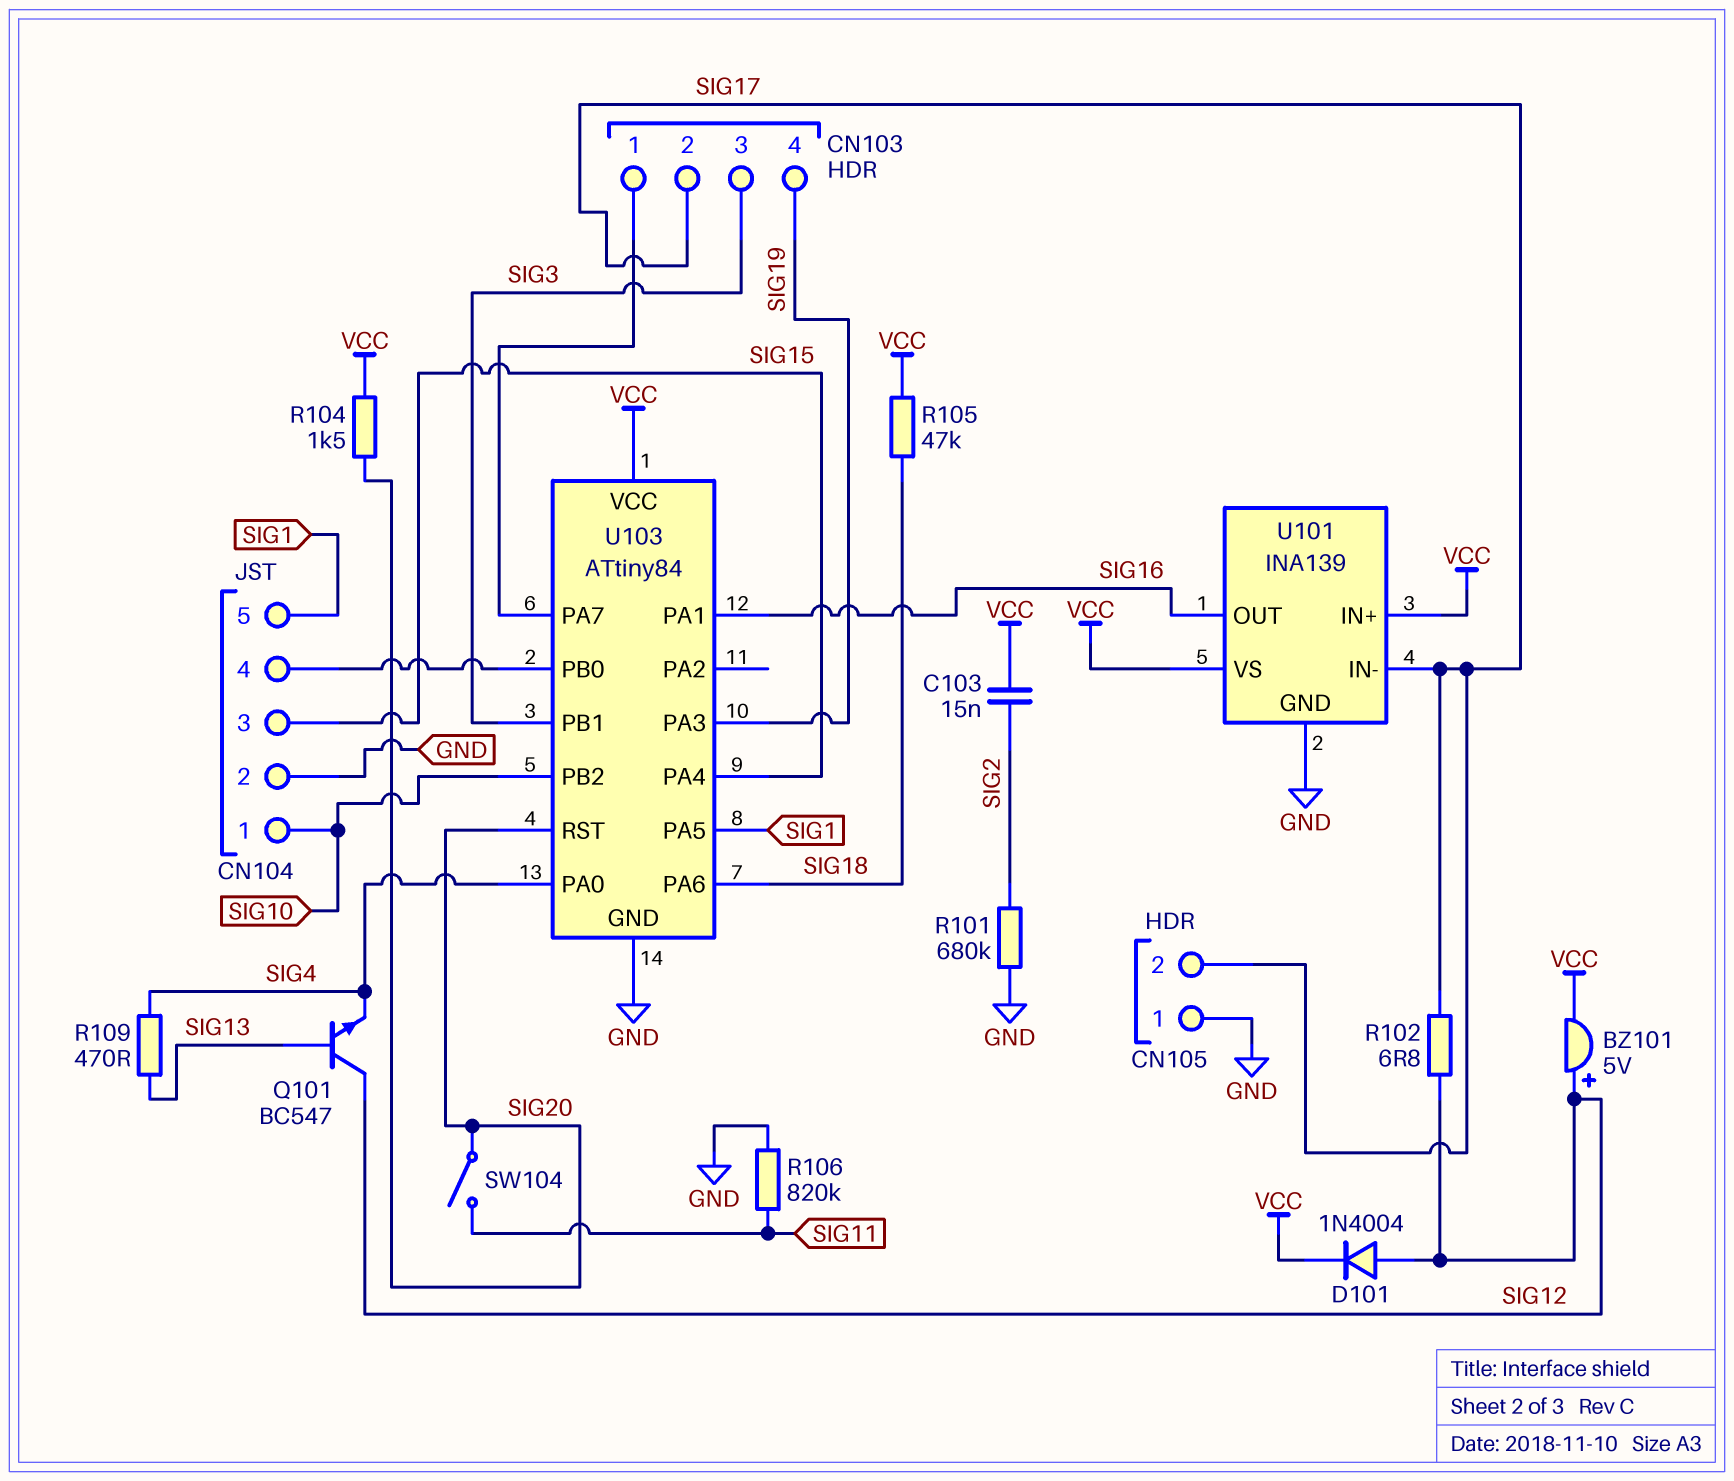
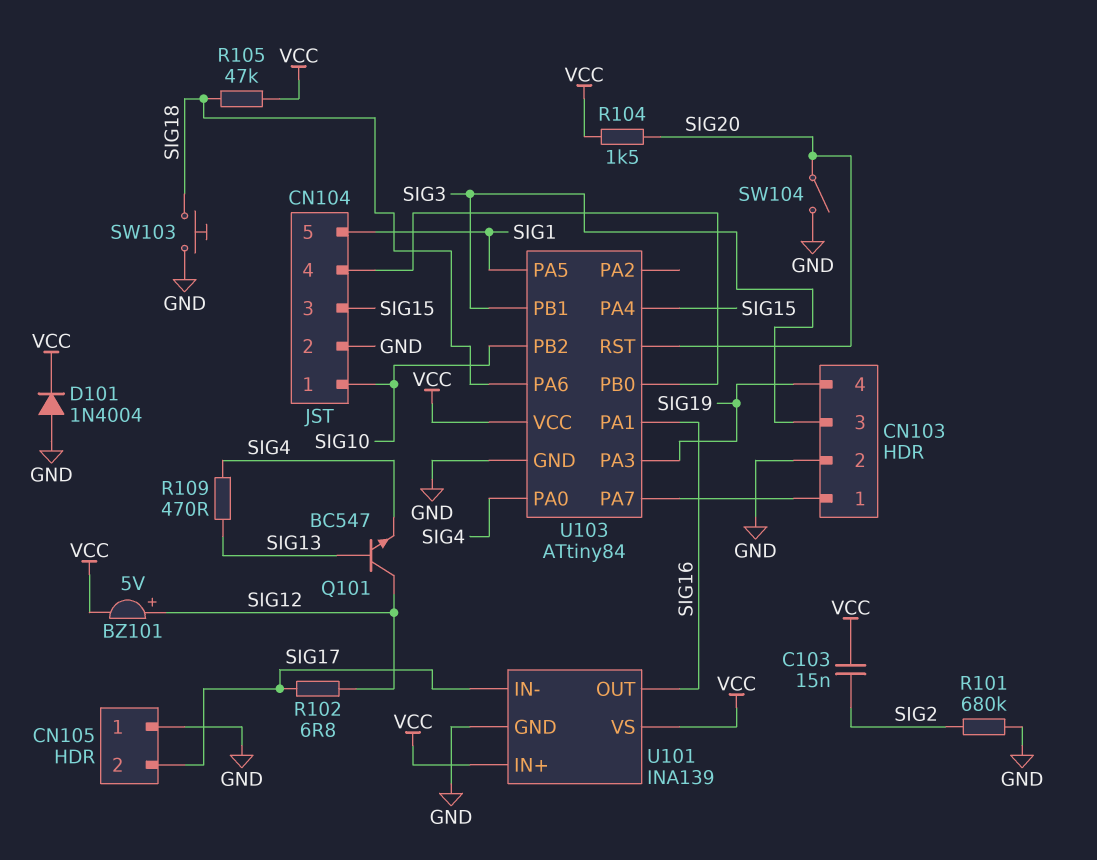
CN103 pin 2: SIG17 -> GND
D101: diode 1N4004 (A SIG12, K VCC) -> diode 1N4004 (A GND, K VCC)
R106: 820k (GND, SIG11) -> none
SW103: none -> button (GND, SIG18)
SW104: switch (SIG11, SIG20) -> switch (GND, SIG20)

